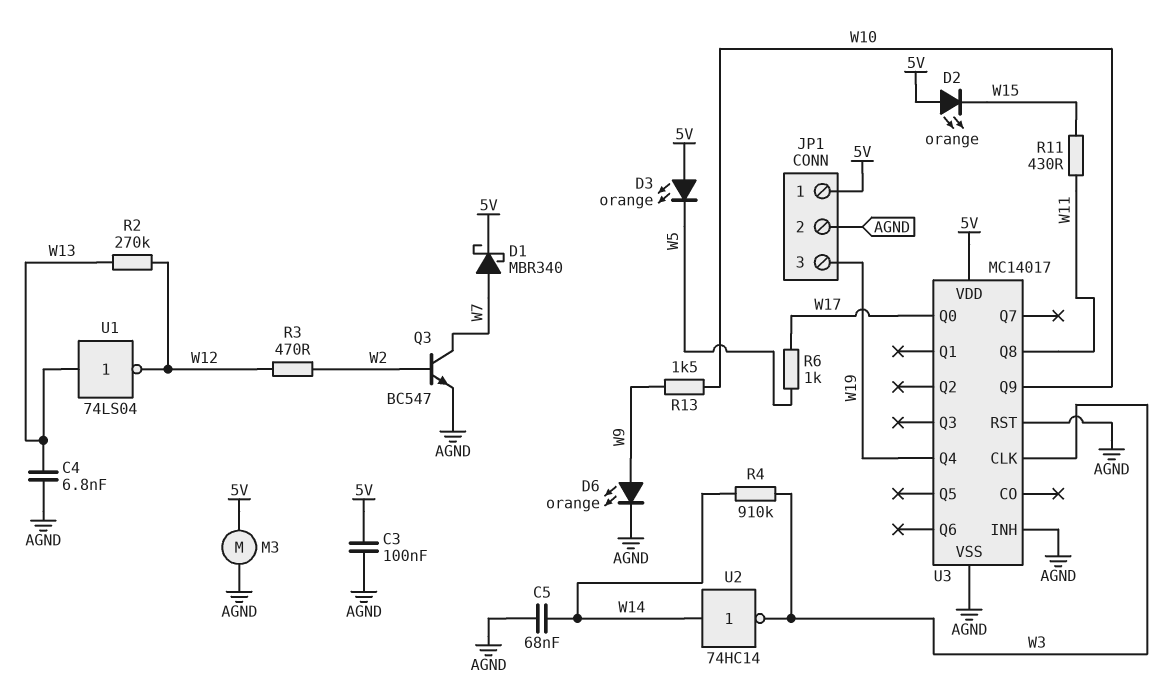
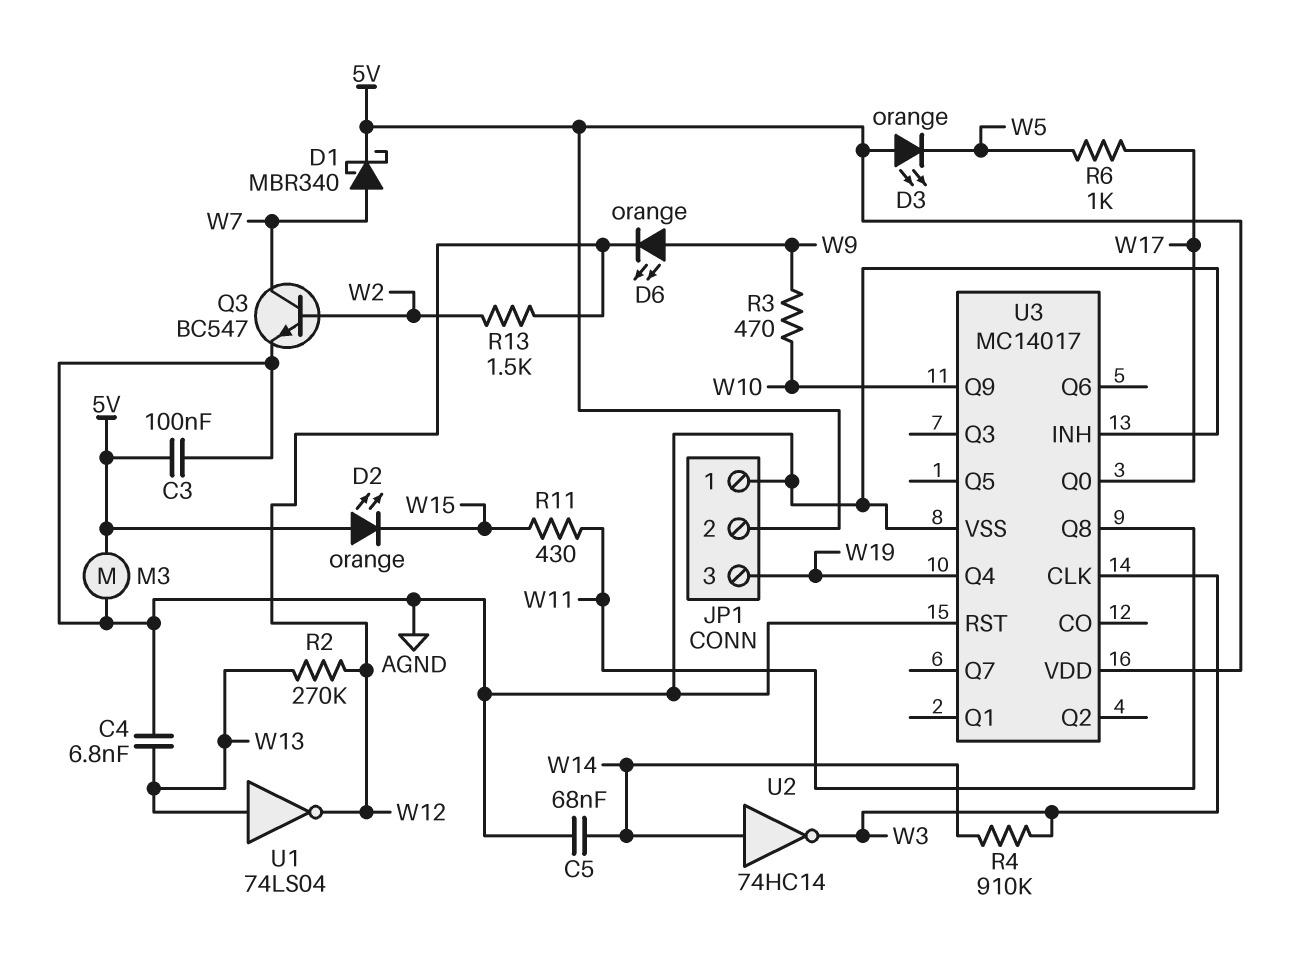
D6: LED orange (A W9, K AGND) -> LED orange (A W9, K W12)
JP1 pin 1: 5V -> AGND
JP1 pin 2: AGND -> 5V
R3: 470 (W2, W12) -> 470 (W9, W10)
R13: 1.5k (W9, W10) -> 1.5k (W2, W12)

